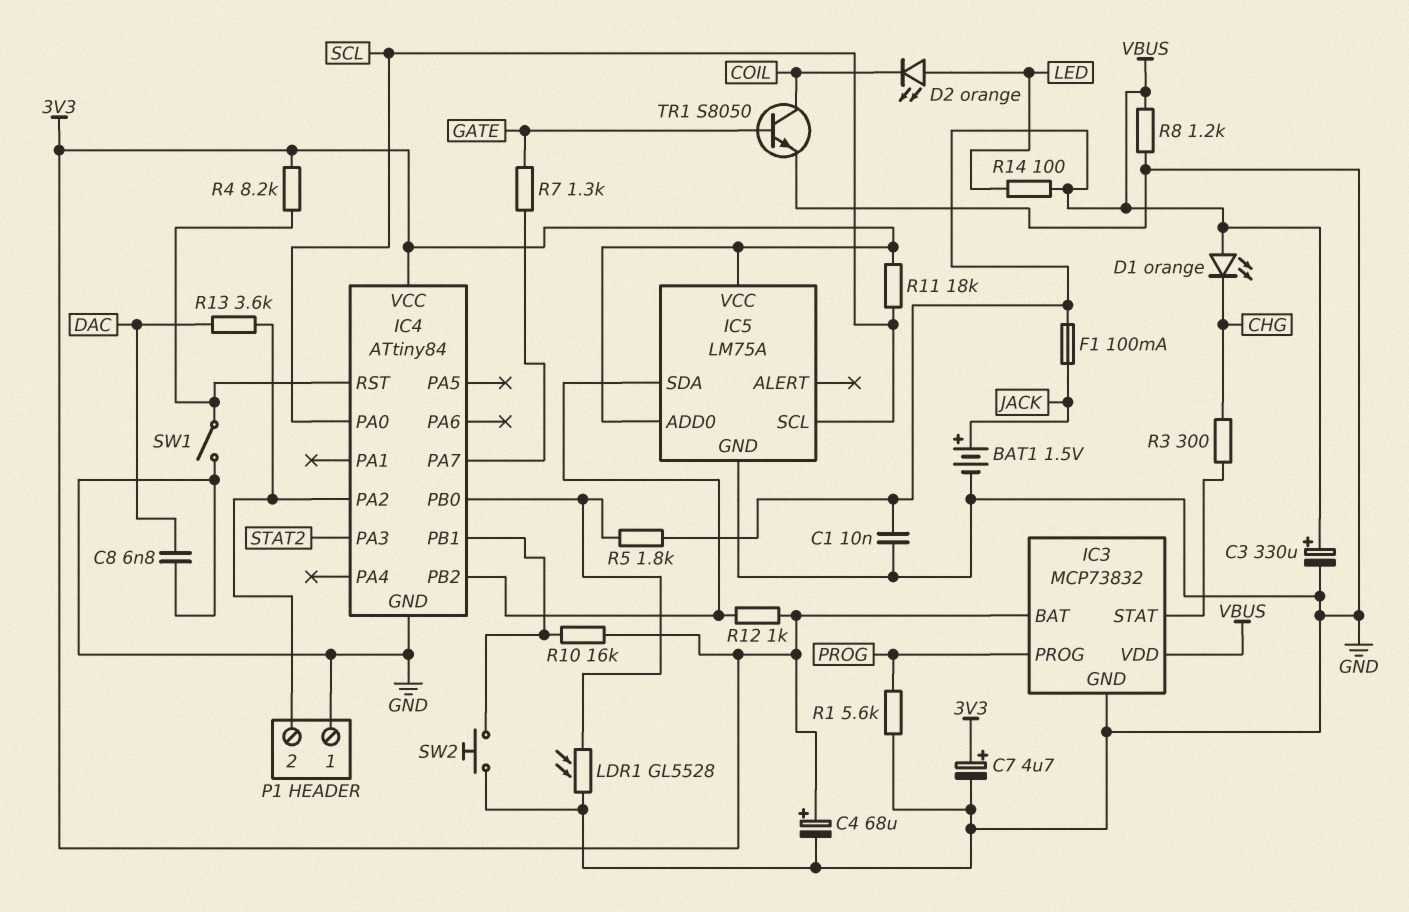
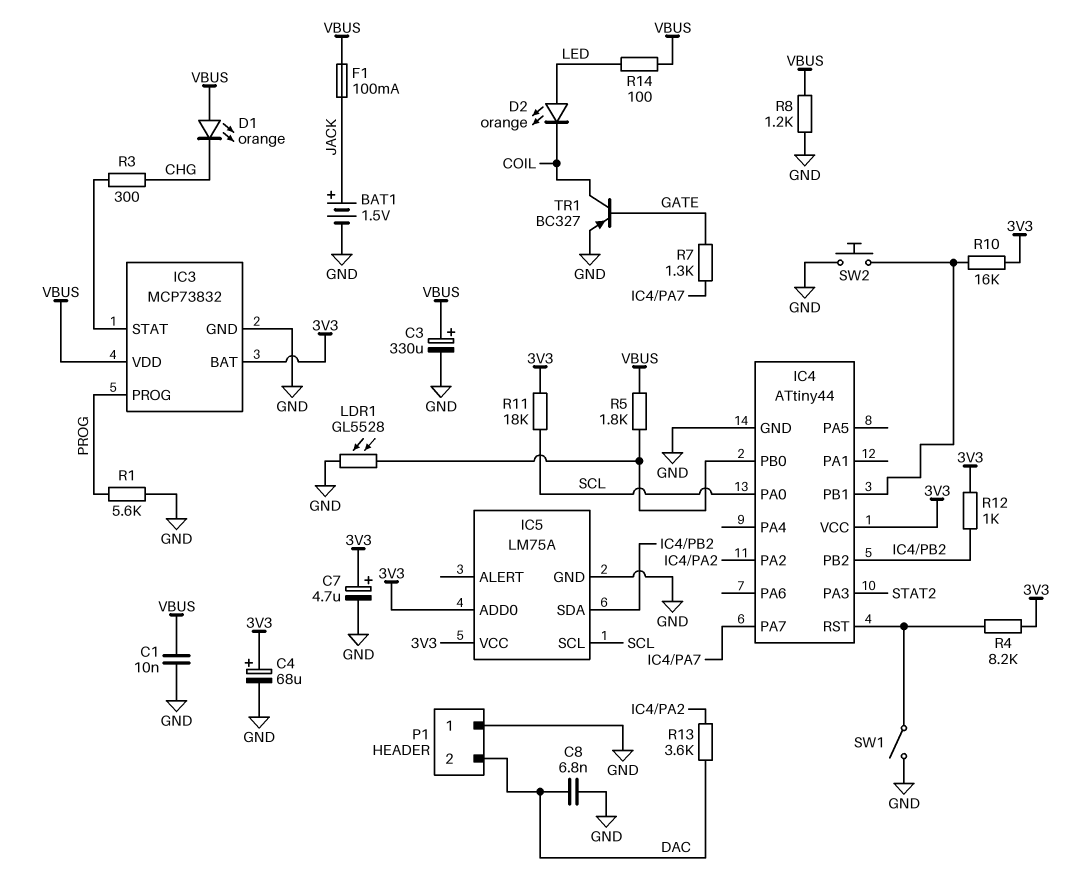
IC4: ATtiny84 -> ATtiny44
P1 pin 2: IC4/PA2 -> DAC
TR1: NPN S8050 (B GATE, C COIL, E GND) -> PNP BC327 (B GATE, C COIL, E GND)

